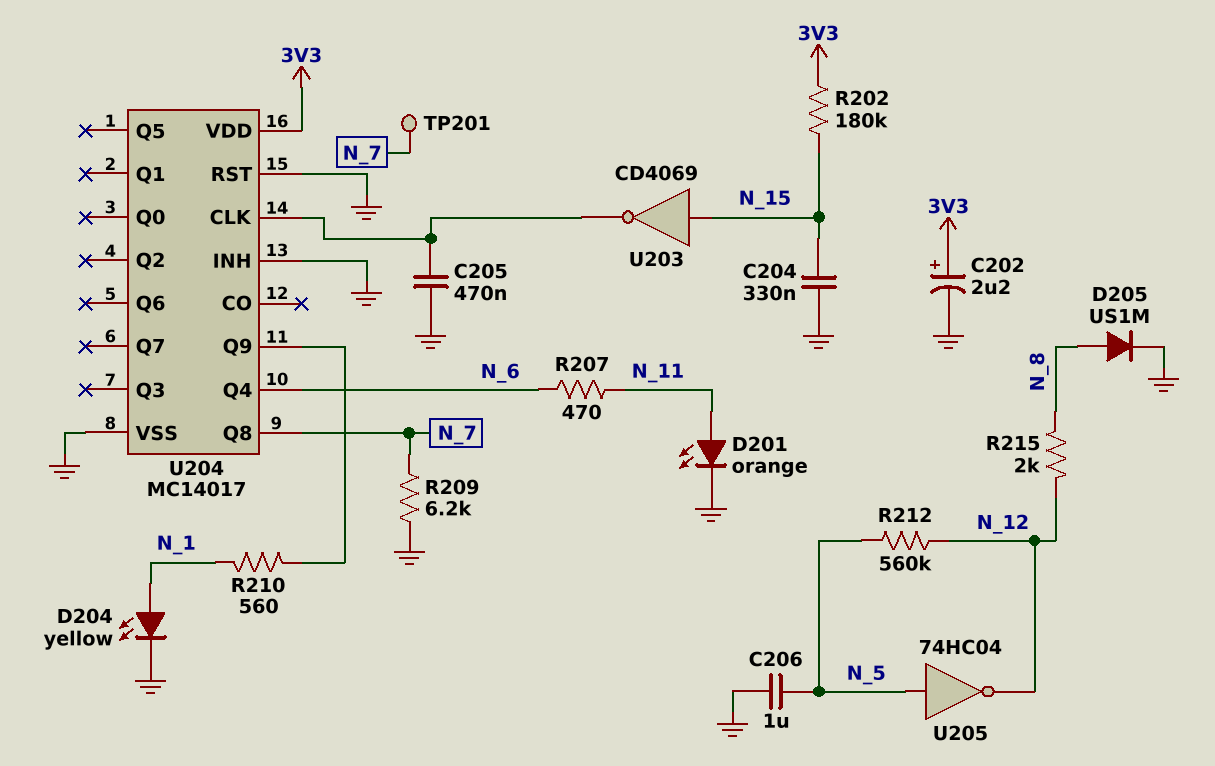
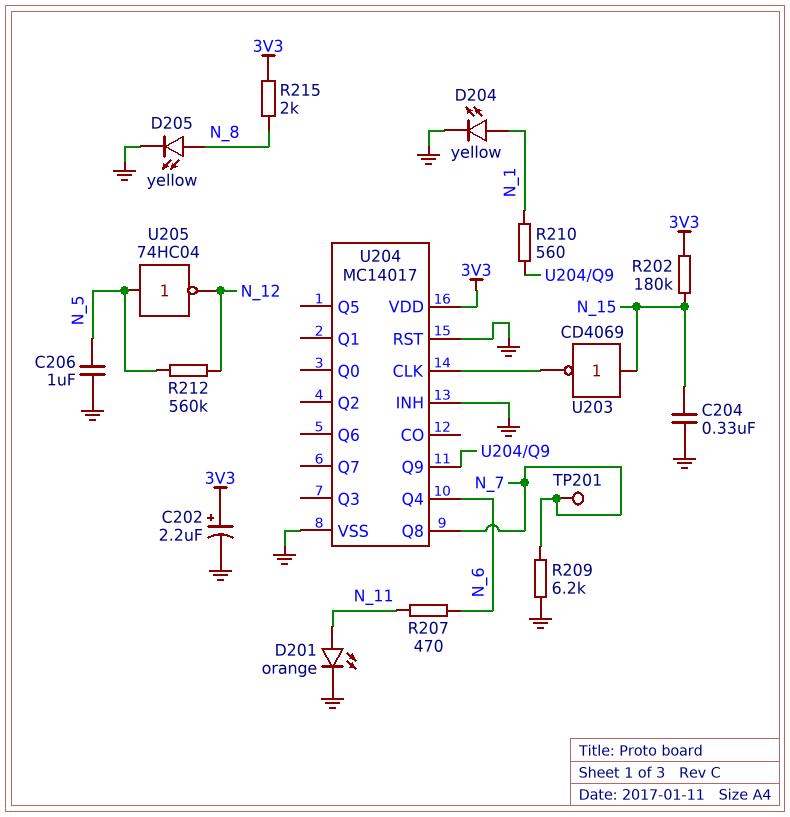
C205: 470nF (GND, U204/CLK) -> none
D205: diode US1M (A N_8, K GND) -> LED yellow (A N_8, K GND)
R215: 2k (N_8, N_12) -> 2k (3V3, N_8)

